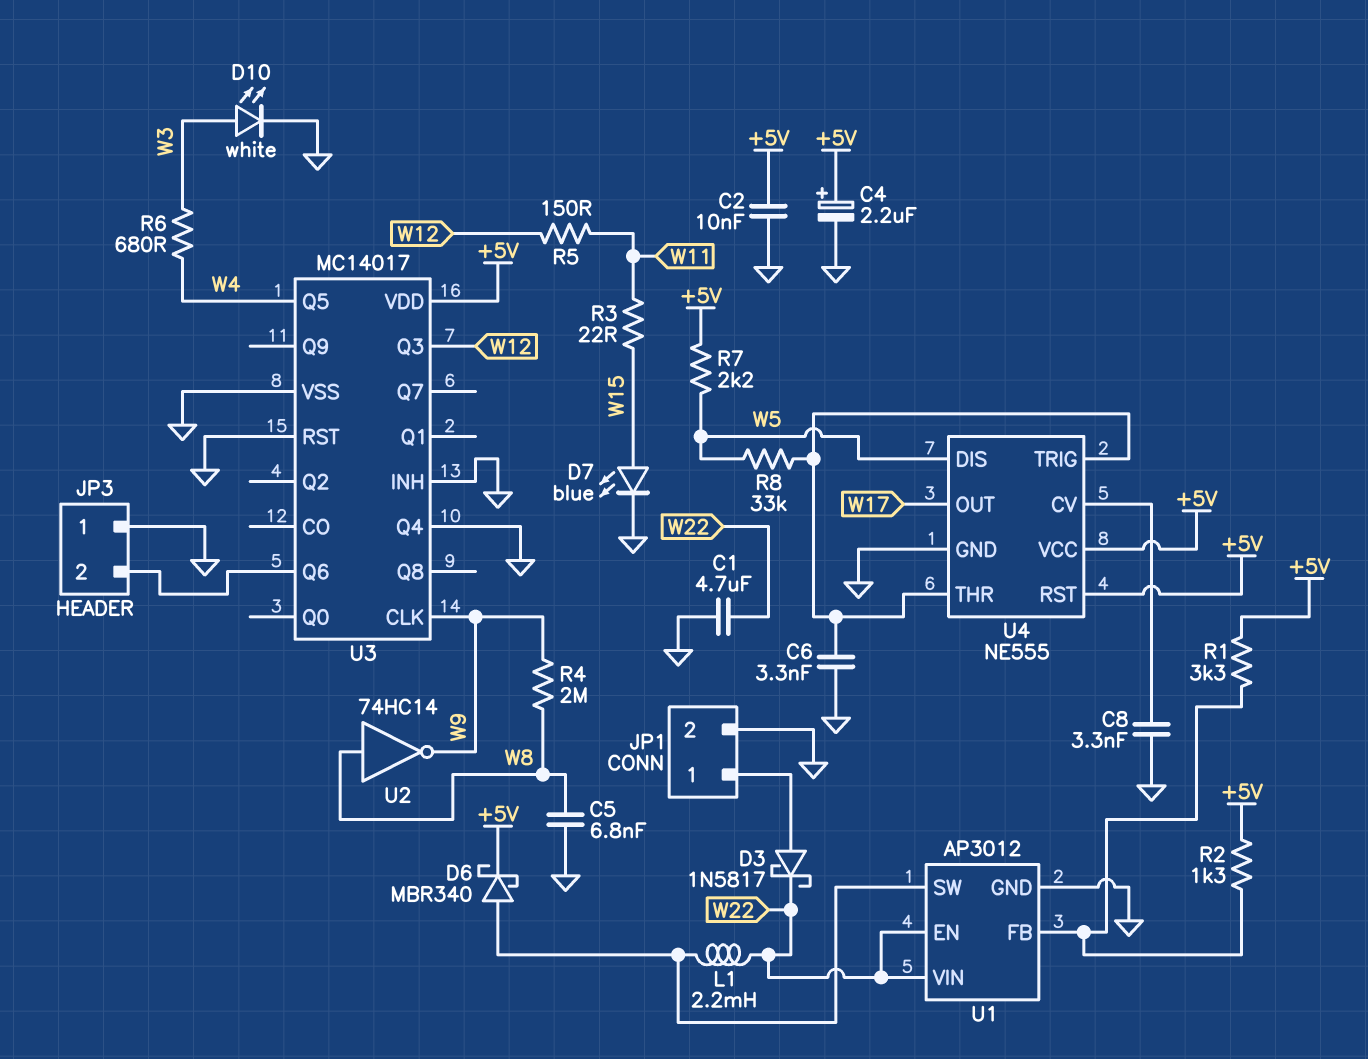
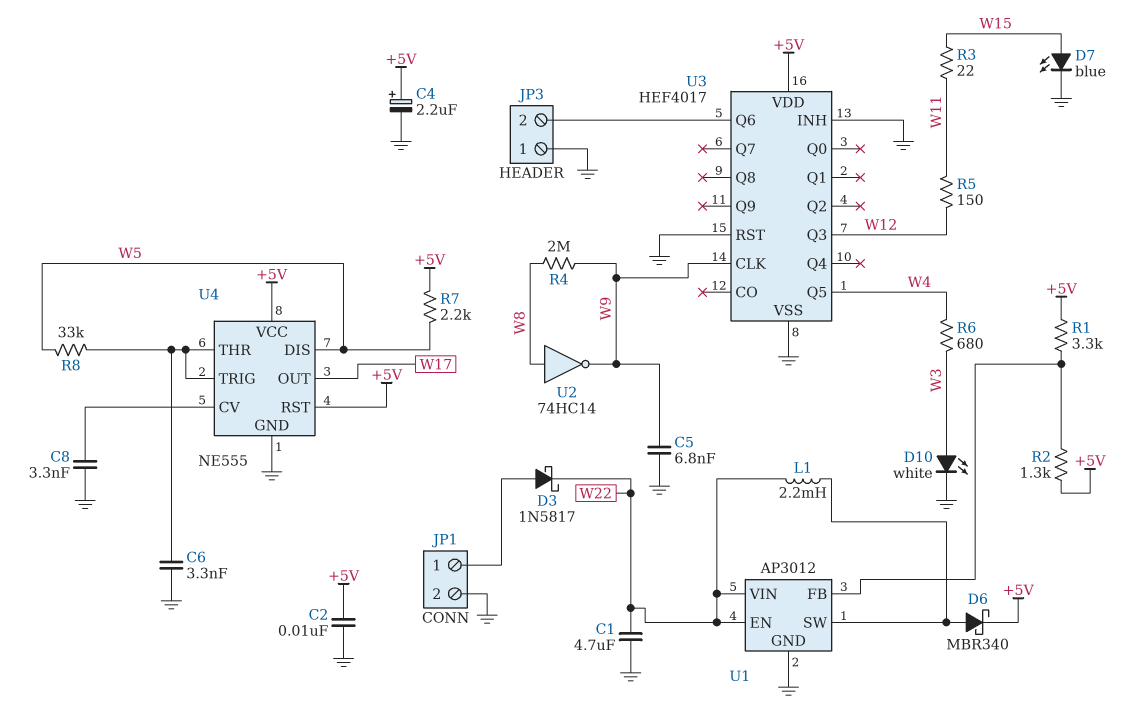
C5: 6.8nF (GND, W8) -> 6.8nF (GND, W9)
U3: MC14017 -> HEF4017
U3 pin Q4: GND -> none

